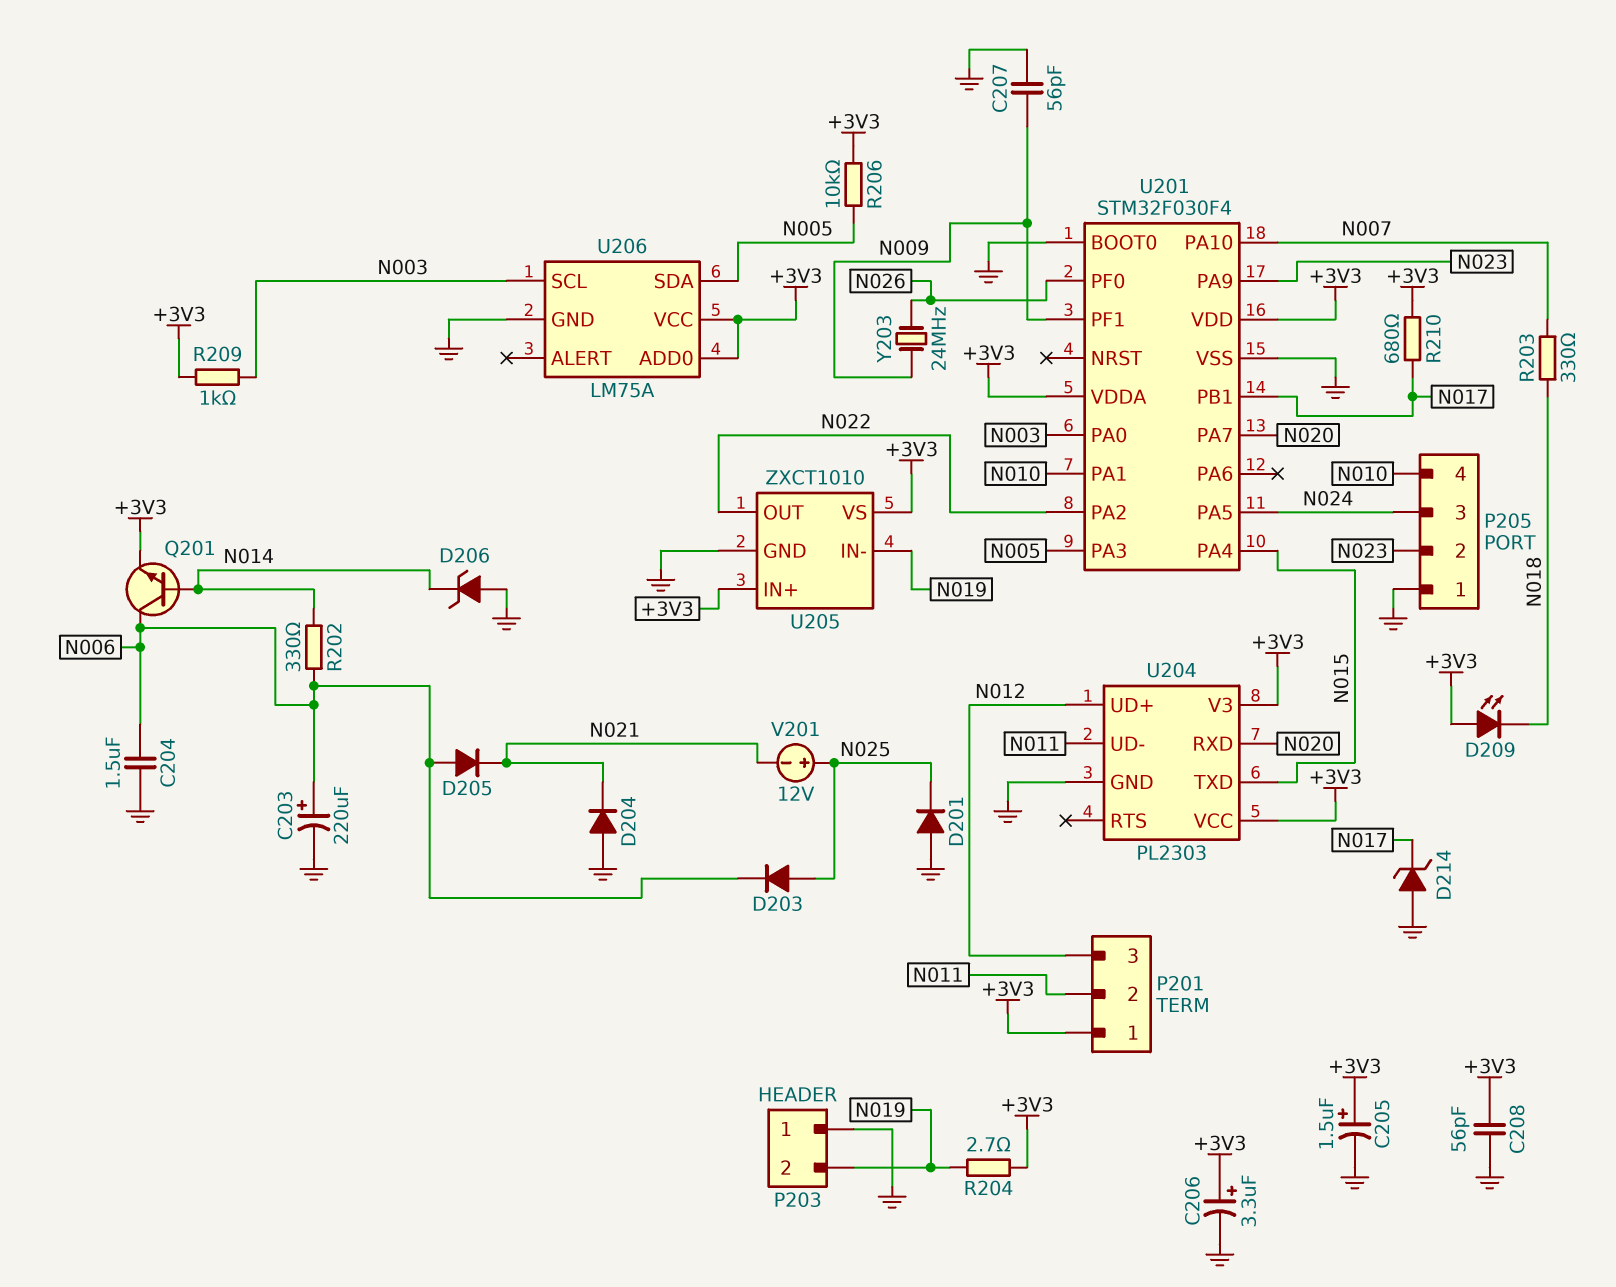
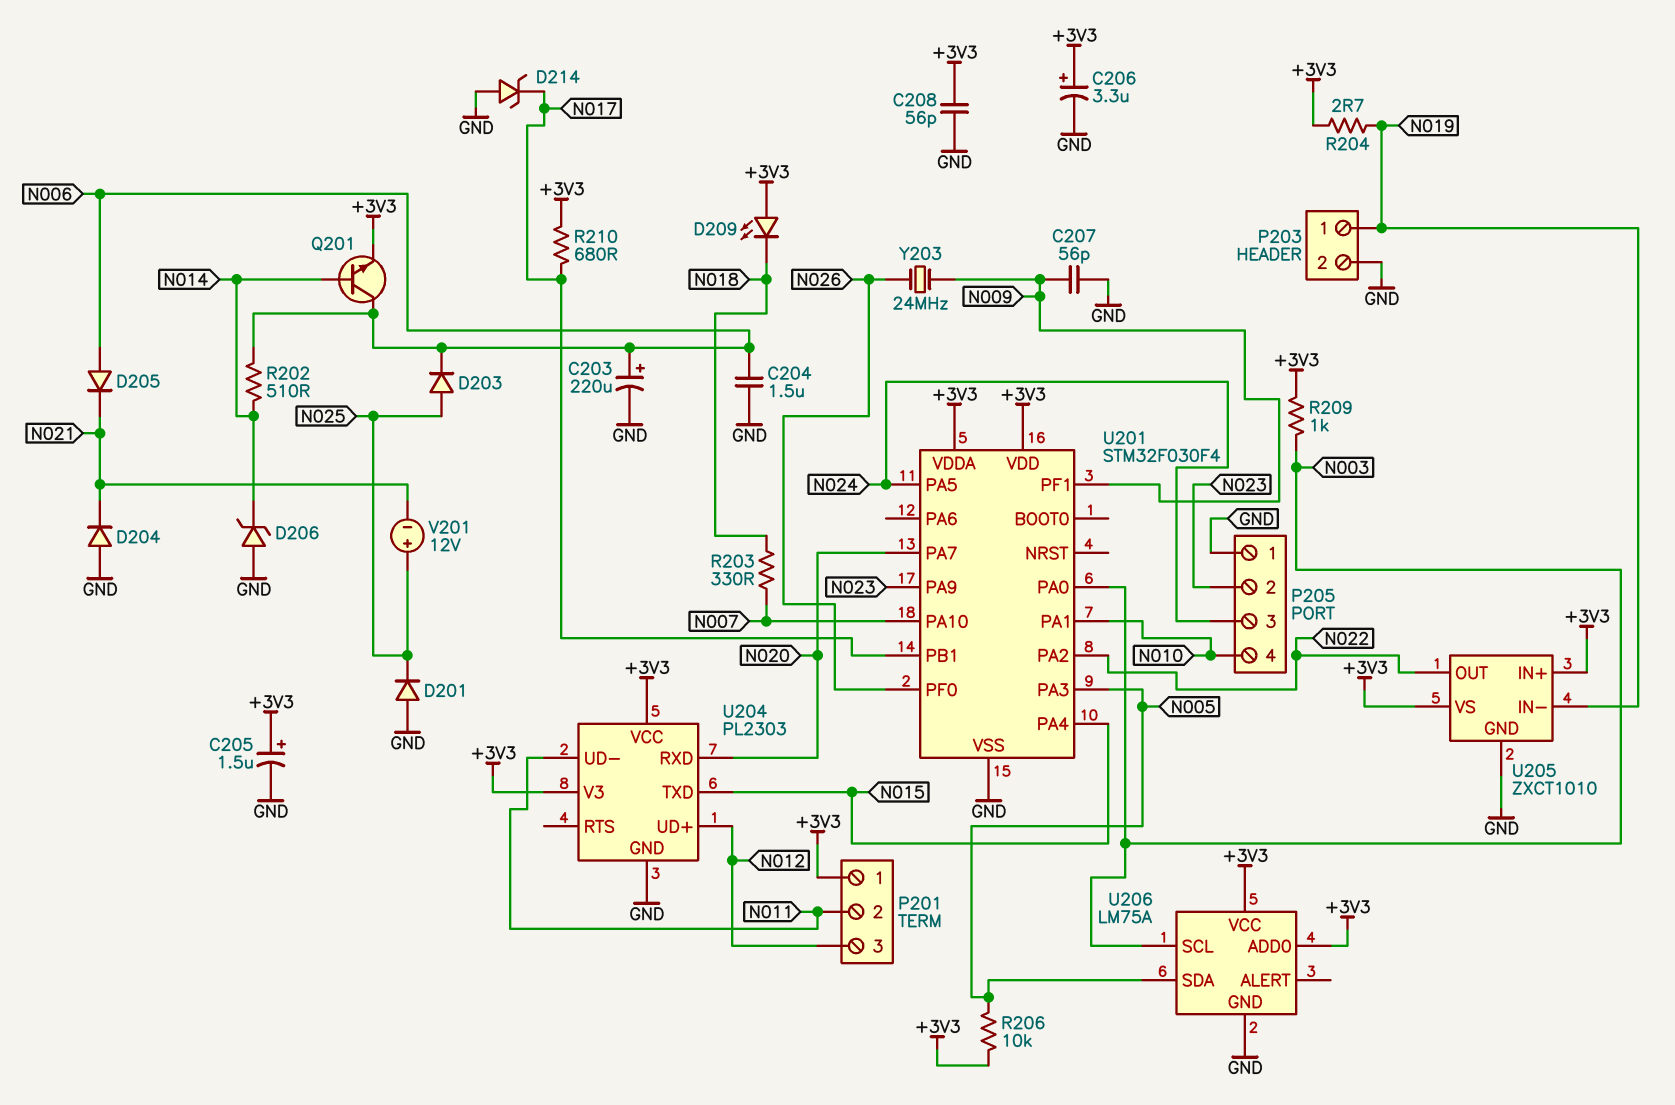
P203 pin 1: GND -> N019
P203 pin 2: N019 -> GND
R202: 330 (N006, N014) -> 510 (N006, N014)
U201 pin BOOT0: GND -> none

